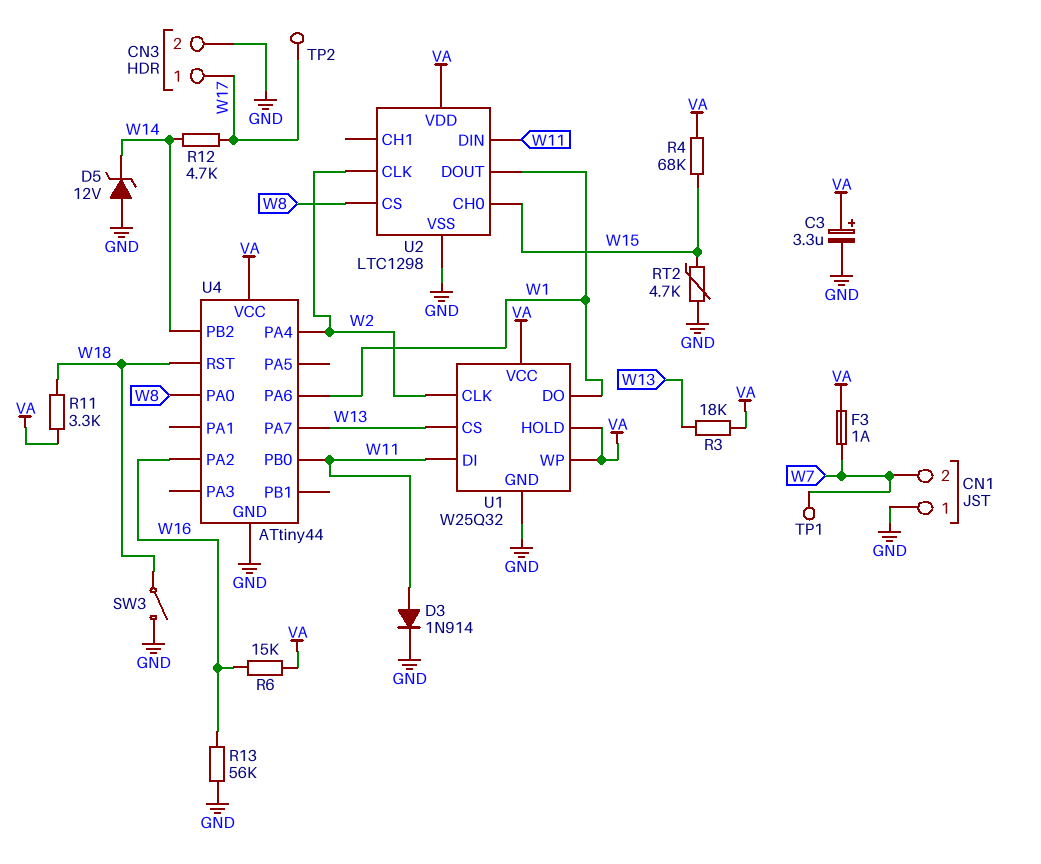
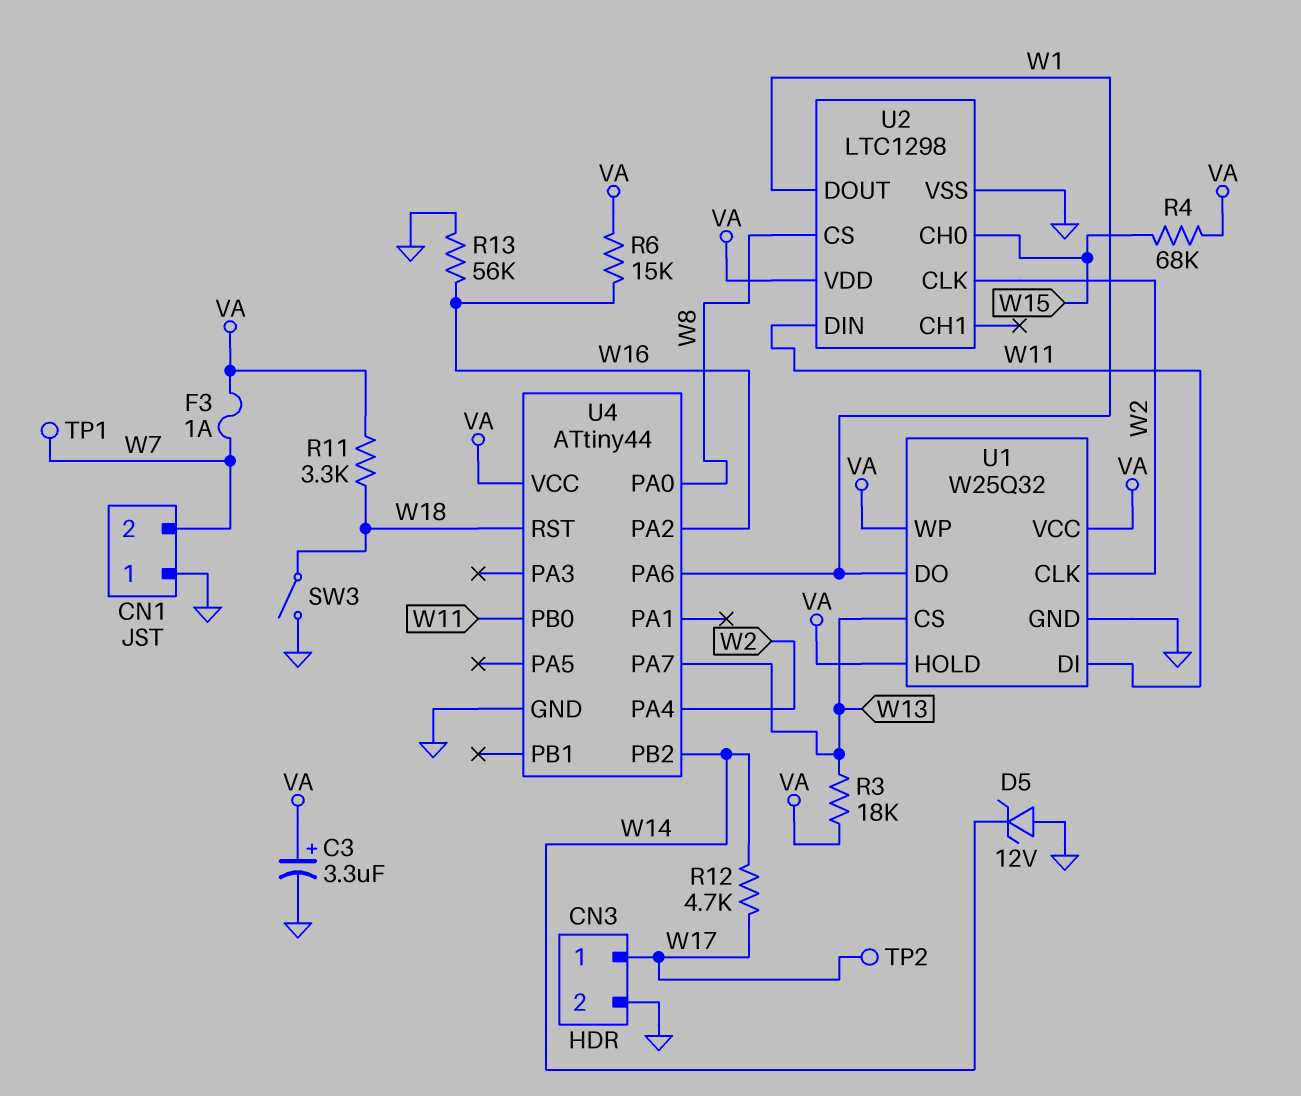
D3: diode 1N914 (A W11, K GND) -> none
RT2: 4.7k (GND, W15) -> none

